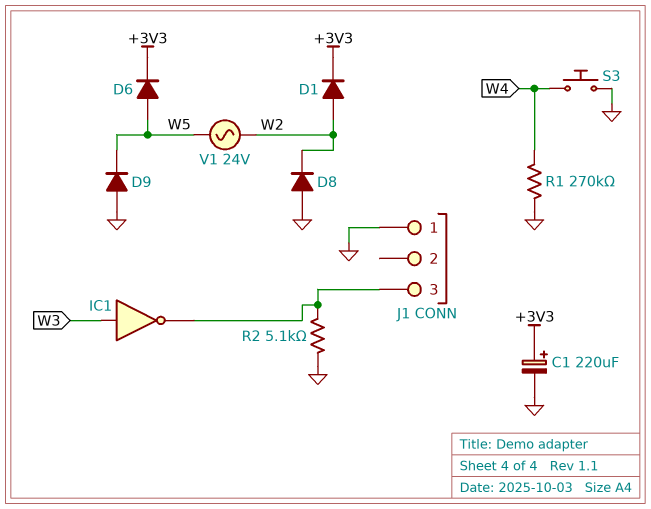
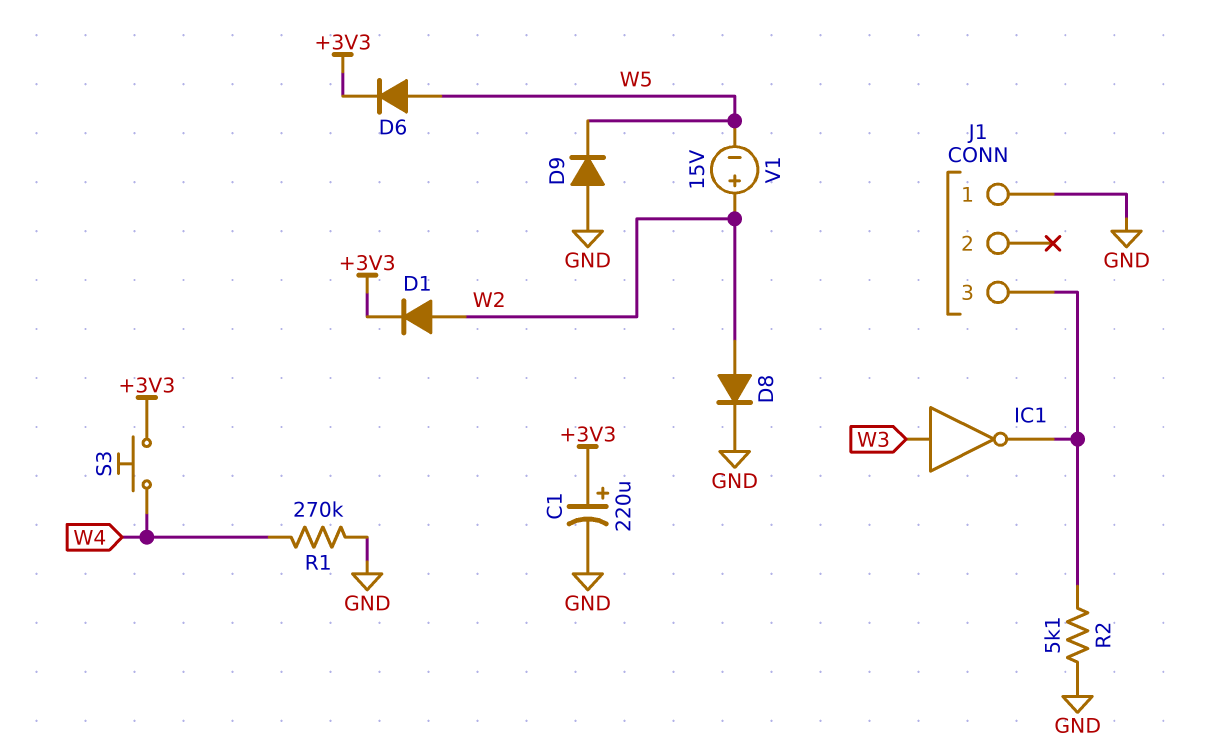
D8: diode (A GND, K W2) -> diode (A W2, K GND)
S3: button (GND, W4) -> button (+3V3, W4)
V1: AC 24V (W2, W5) -> 15V (plus W2, minus W5)

